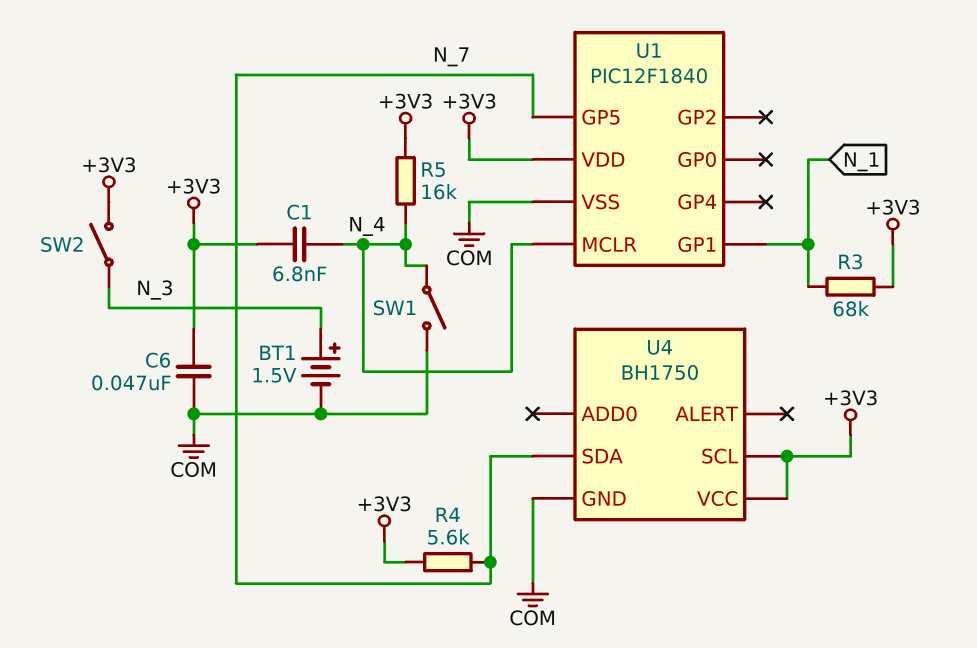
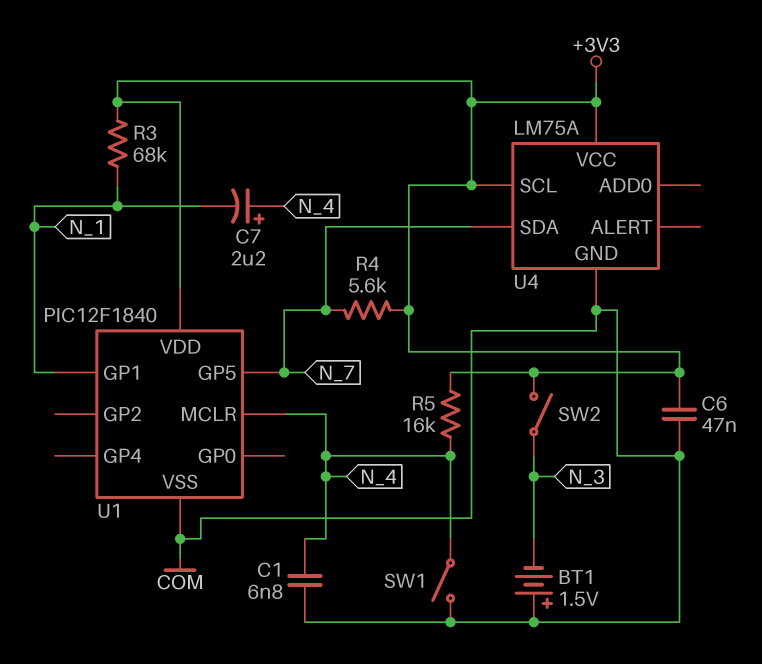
BT1: 1.5V (plus N_3, minus COM) -> 1.5V (plus COM, minus N_3)
C1: 6.8nF (+3V3, N_4) -> 6.8nF (COM, N_4)
C7: none -> 2.2uF (plus N_4, minus N_1)
U4: BH1750 -> LM75A

